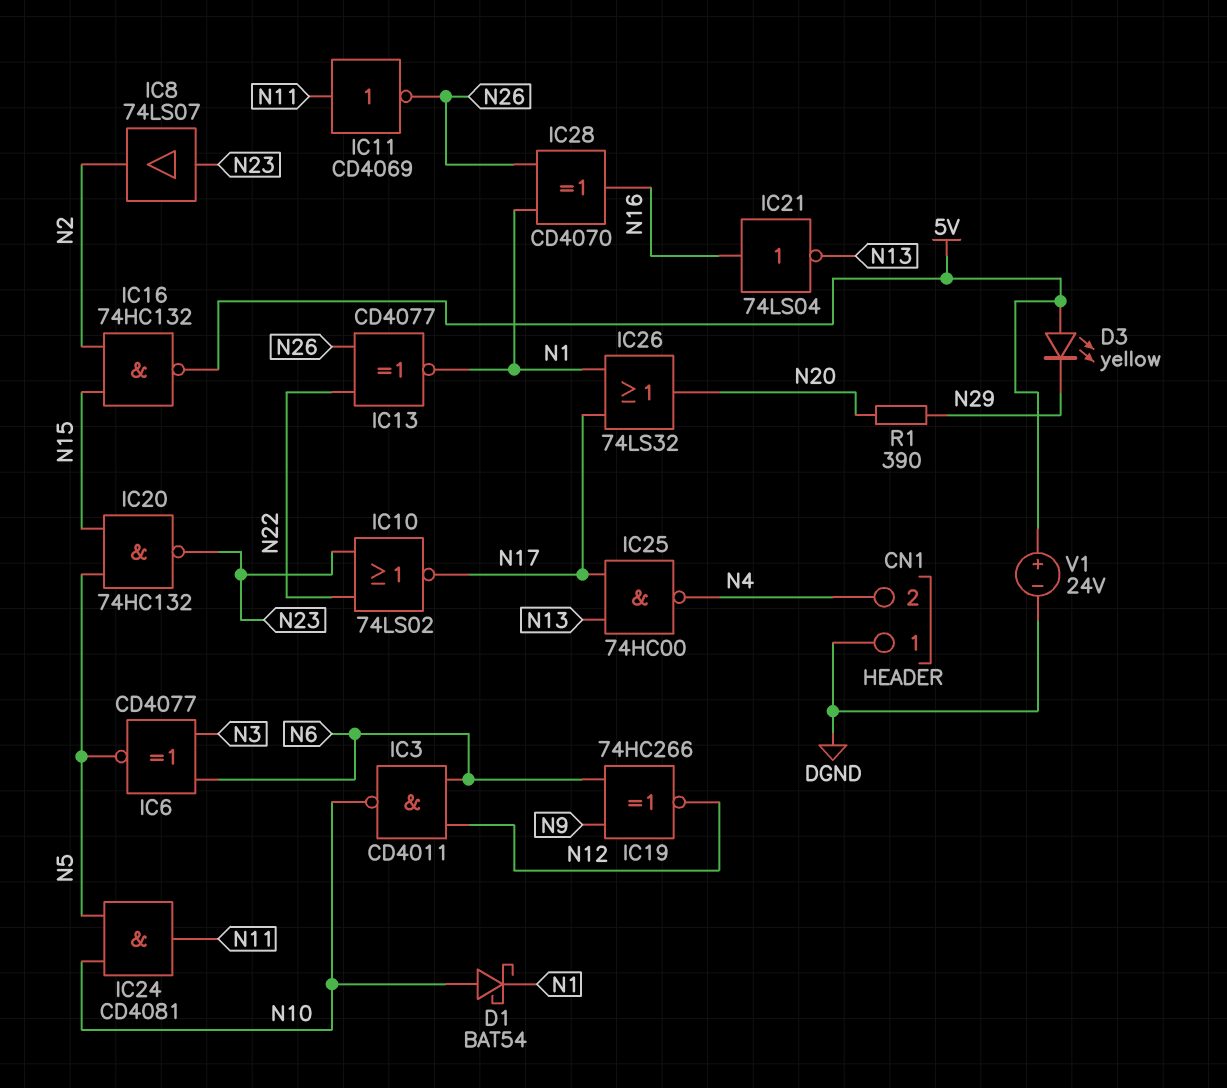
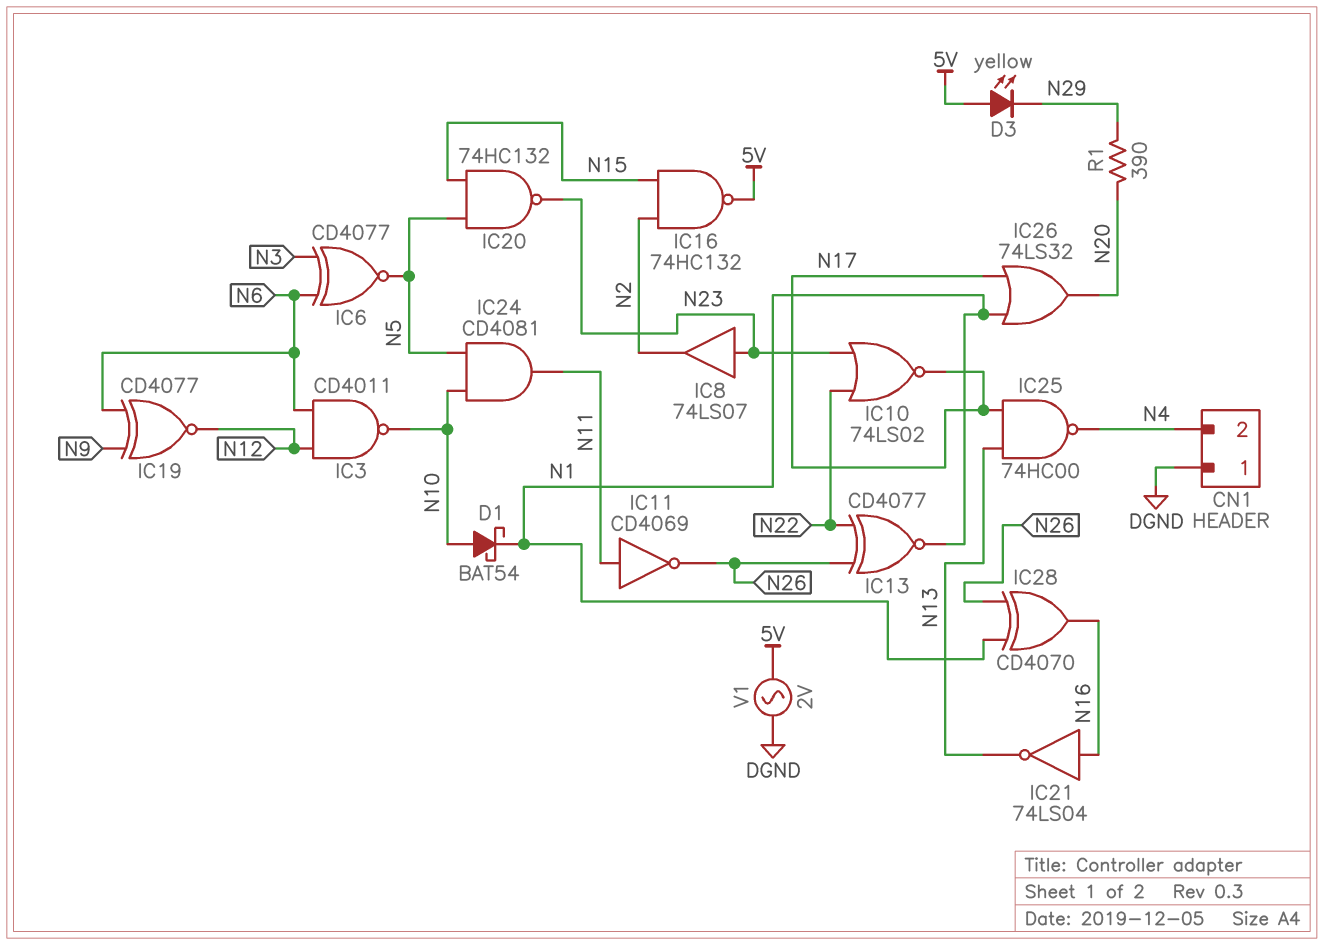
IC19: XNOR 74HC266 (in N6, in N9, out N12) -> XNOR CD4077 (in N6, in N9, out N12)
V1: 24V (plus 5V, minus DGND) -> AC 2V (5V, DGND)

